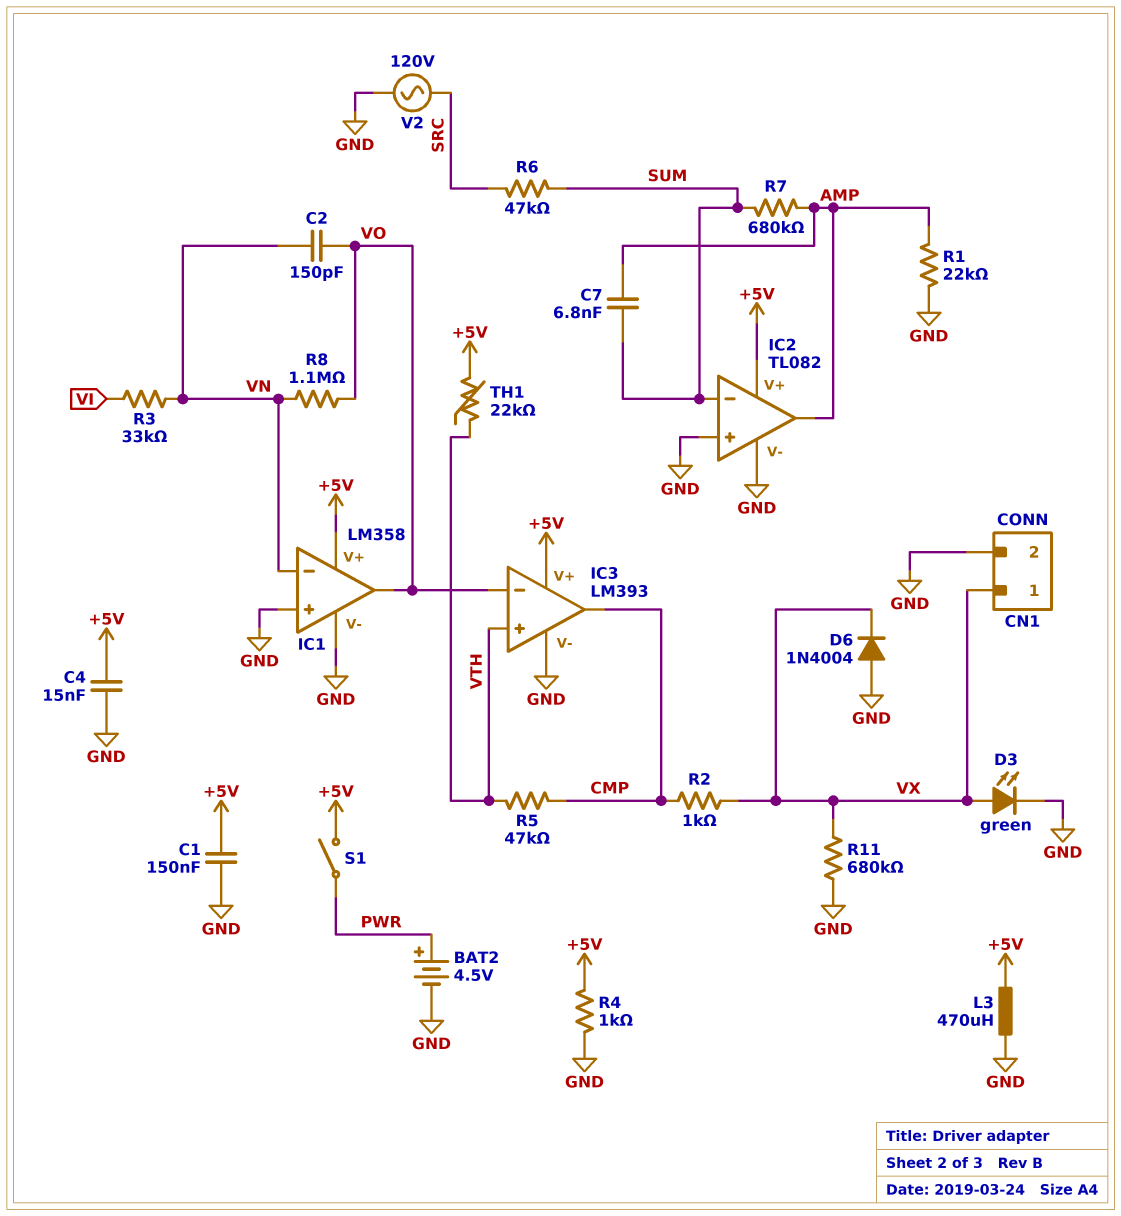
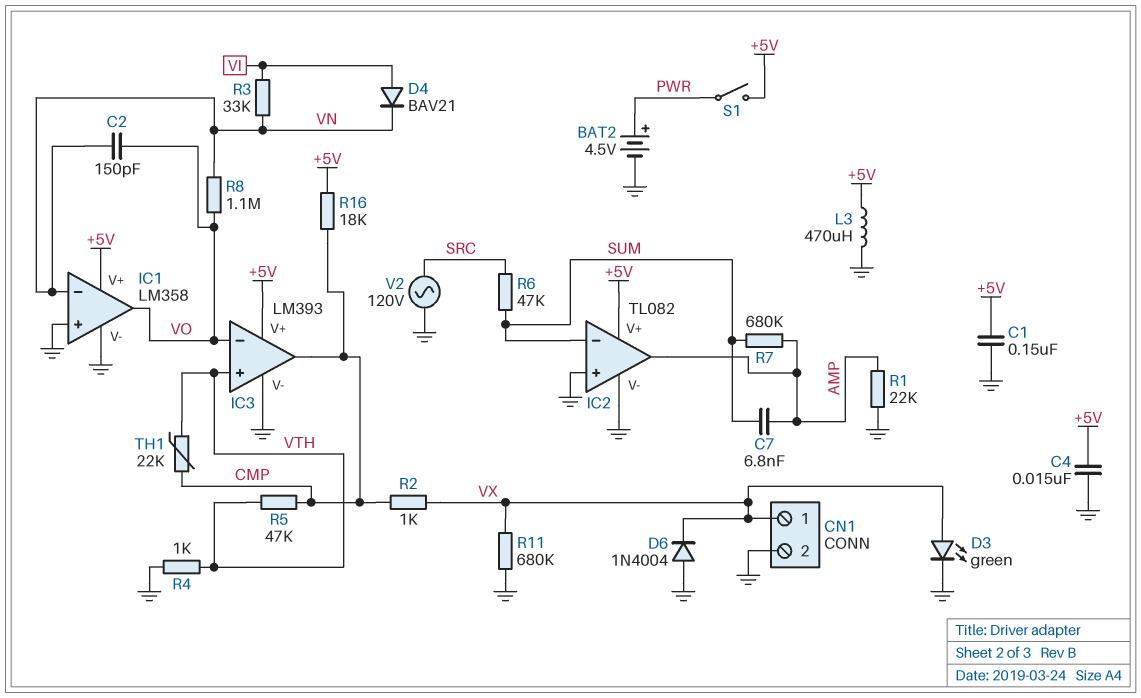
D4: none -> diode BAV21 (A VI, K VN)
R4: 1k (+5V, GND) -> 1k (GND, VTH)
R16: none -> 18k (+5V, CMP)
TH1: 22k (+5V, VTH) -> 22k (CMP, VTH)

